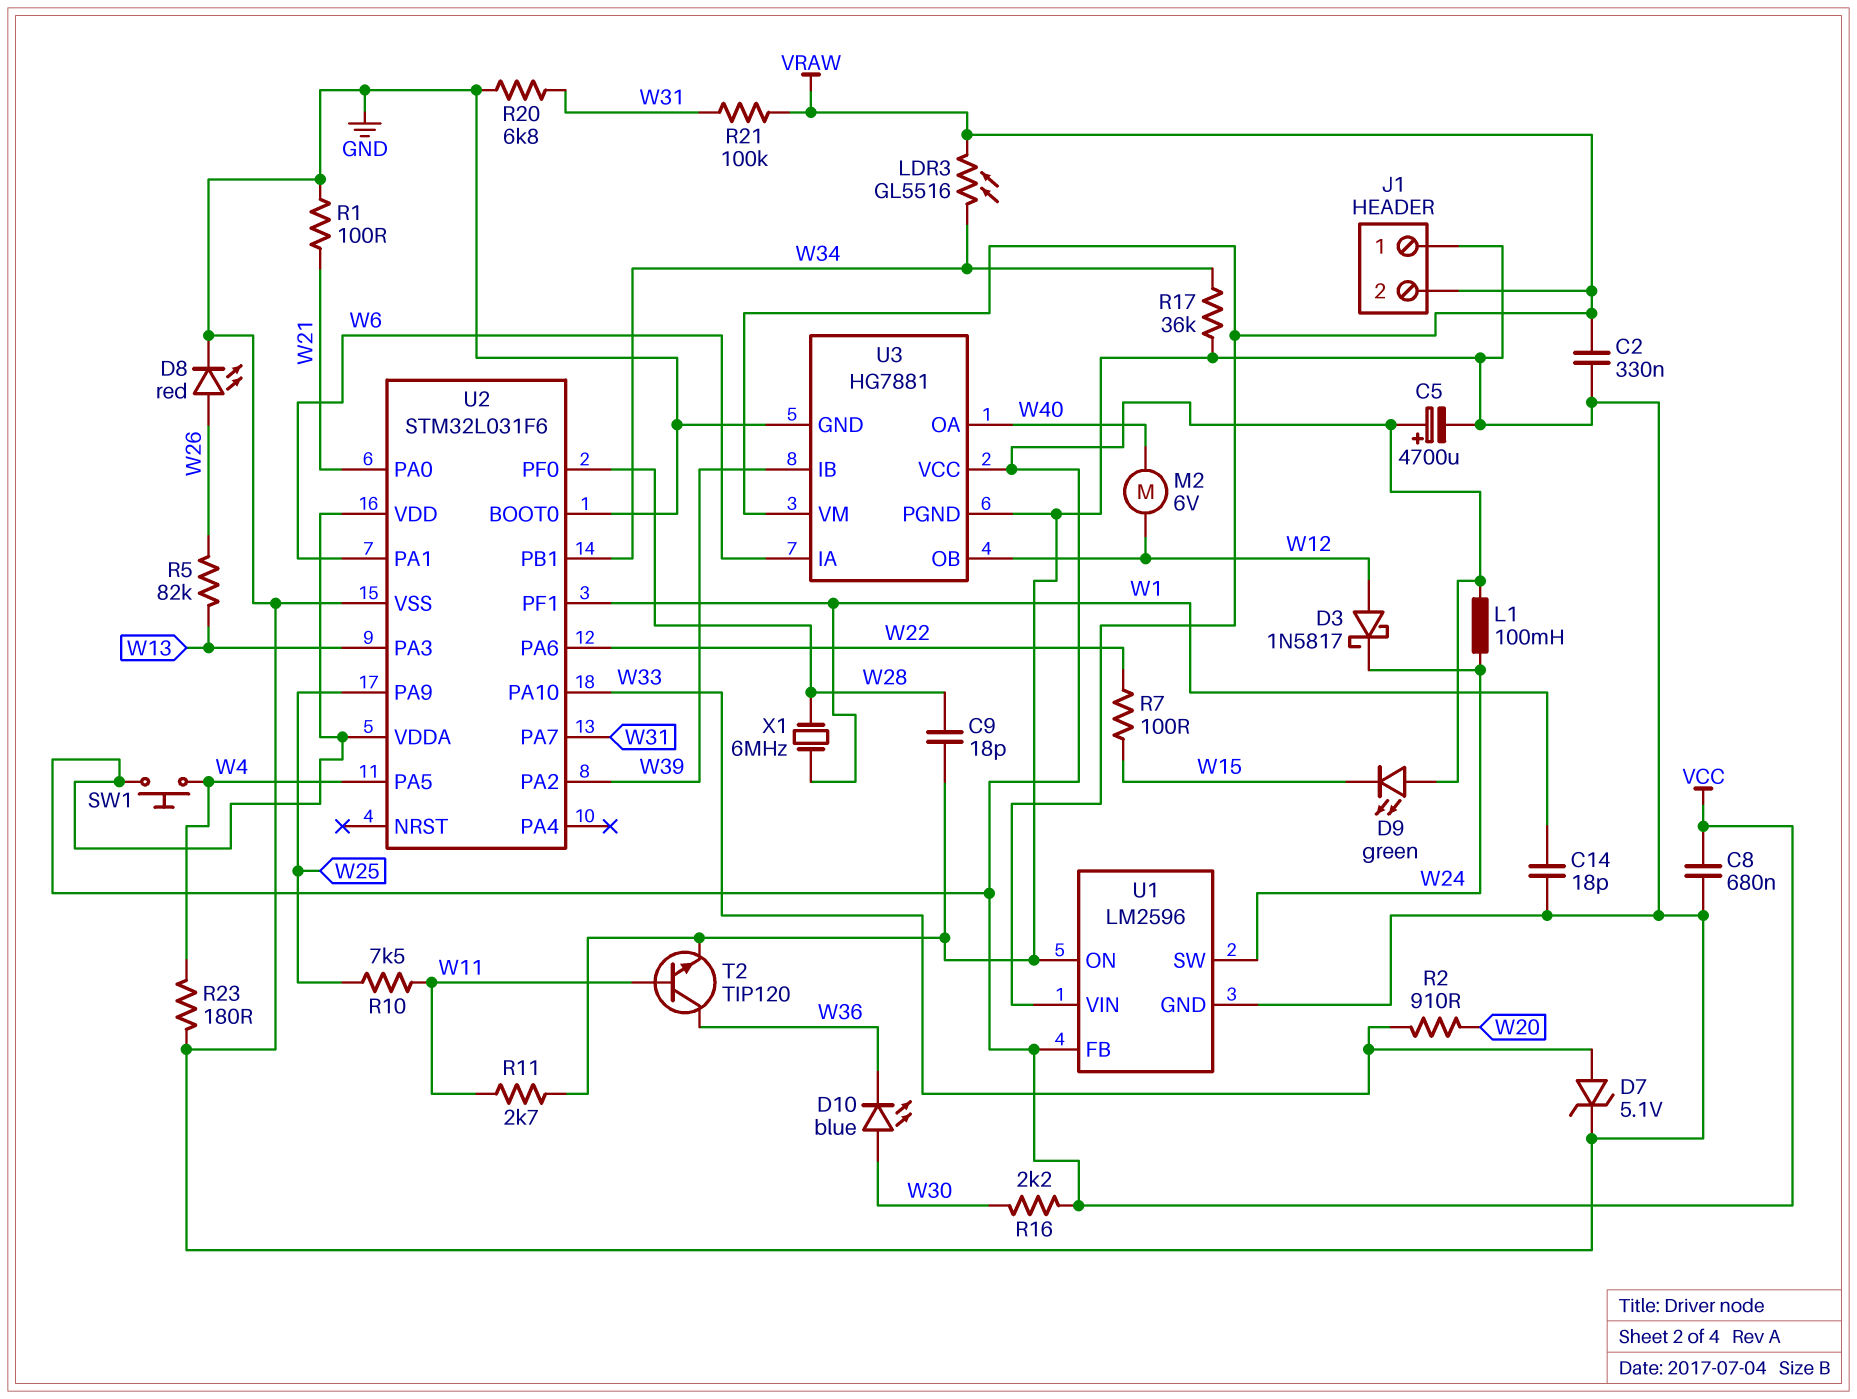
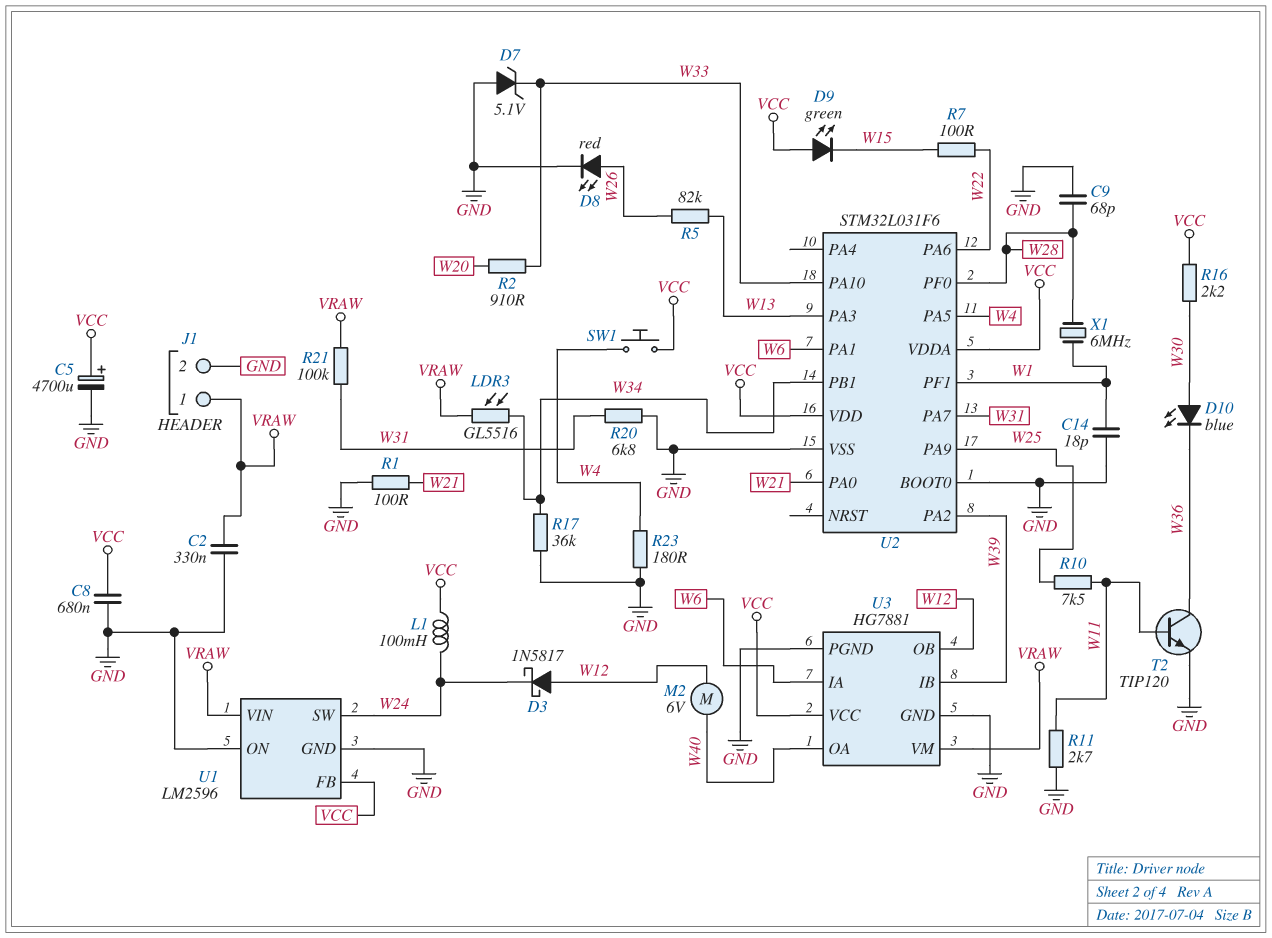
C9: 18pF (GND, W28) -> 68pF (GND, W28)
D7: zener 5.1V (A W33, K GND) -> zener 5.1V (A GND, K W33)
J1 pin 1: GND -> VRAW
J1 pin 2: VRAW -> GND

